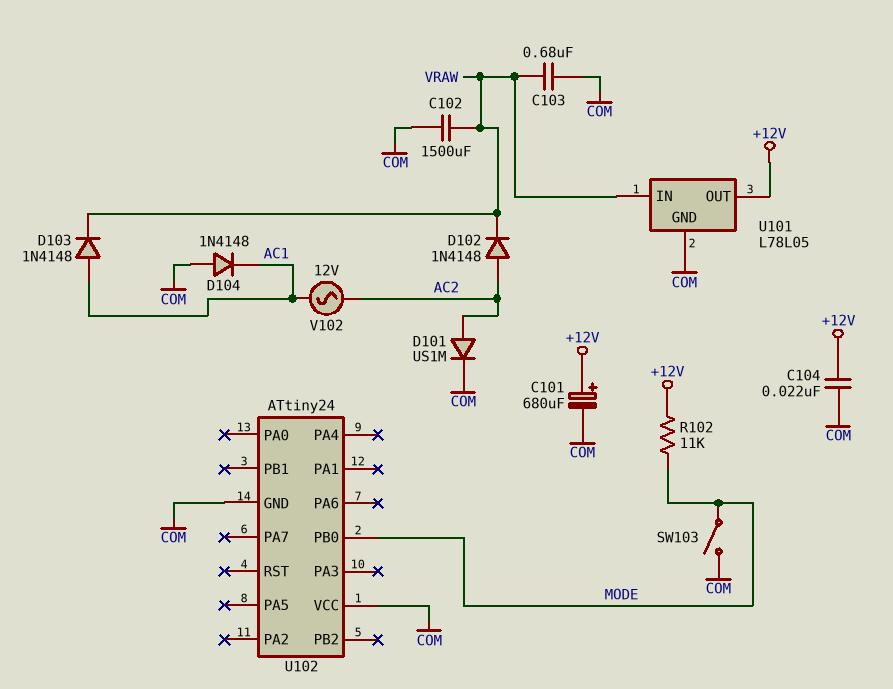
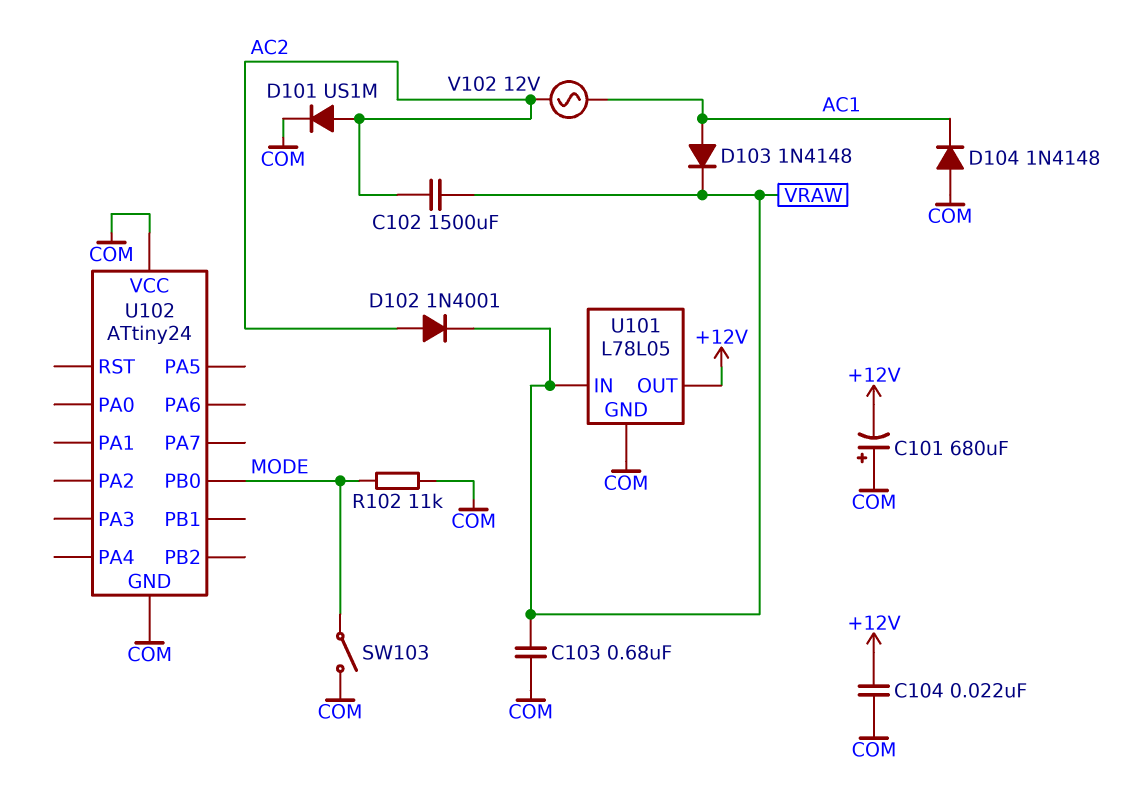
C101: 680uF (plus +12V, minus COM) -> 680uF (plus COM, minus +12V)
C102: 1500uF (COM, VRAW) -> 1500uF (AC2, VRAW)
D102: diode 1N4148 (A AC2, K VRAW) -> diode 1N4001 (A AC2, K VRAW)
R102: 11k (+12V, MODE) -> 11k (COM, MODE)

